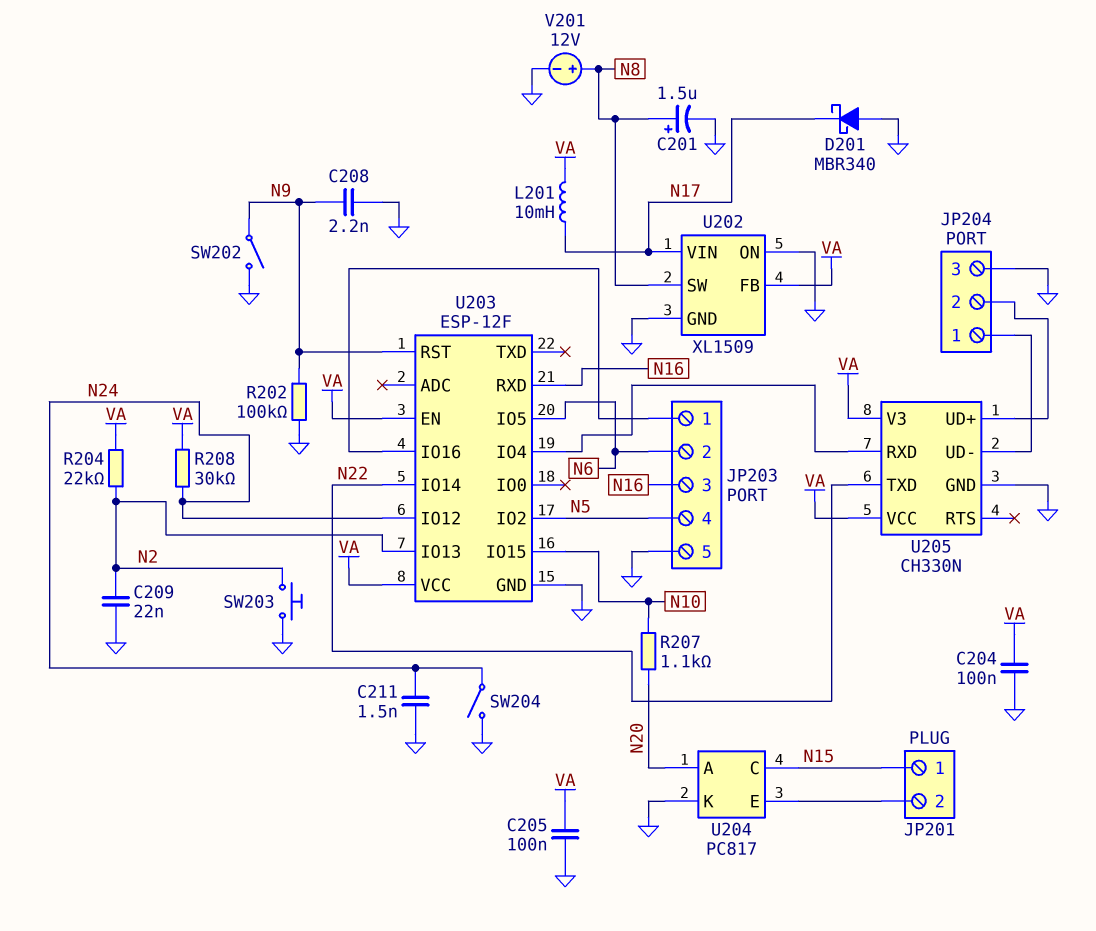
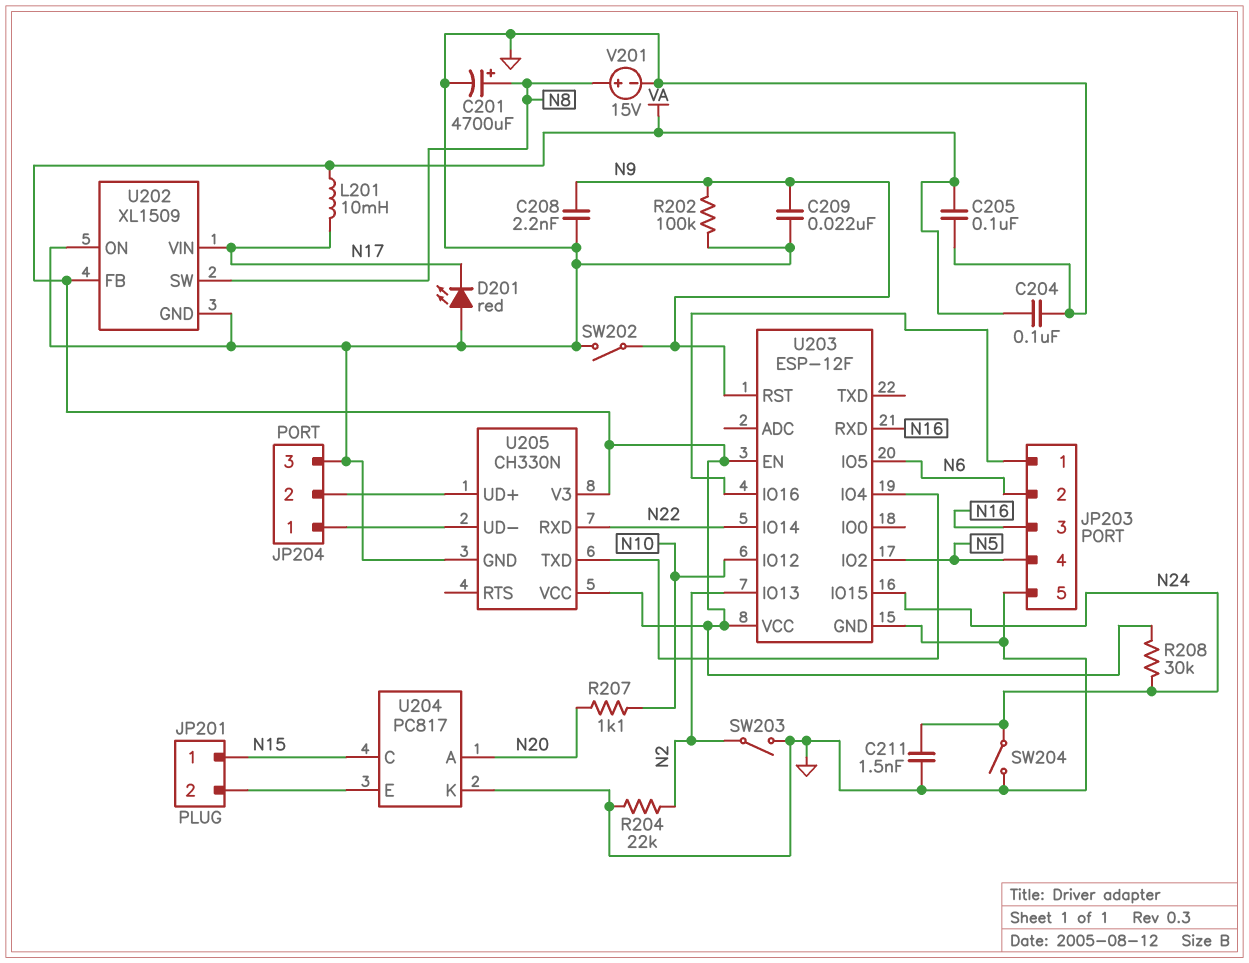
C201: 1.5uF (plus N8, minus GND) -> 4700uF (plus N8, minus GND)
C209: 22nF (GND, N2) -> 22nF (GND, N9)
D201: schottky MBR340 (A GND, K N17) -> LED red (A GND, K N17)
R204: 22k (N2, VA) -> 22k (GND, N2)
SW203: button (GND, N2) -> switch (GND, N2)
U203 pin IO12: N24 -> N10
U203 pin IO15: N10 -> N24
U205 pin RXD: U203/IO4 -> N22
U205 pin TXD: N22 -> U203/IO4
V201: 12V (plus N8, minus GND) -> 15V (plus N8, minus GND)

